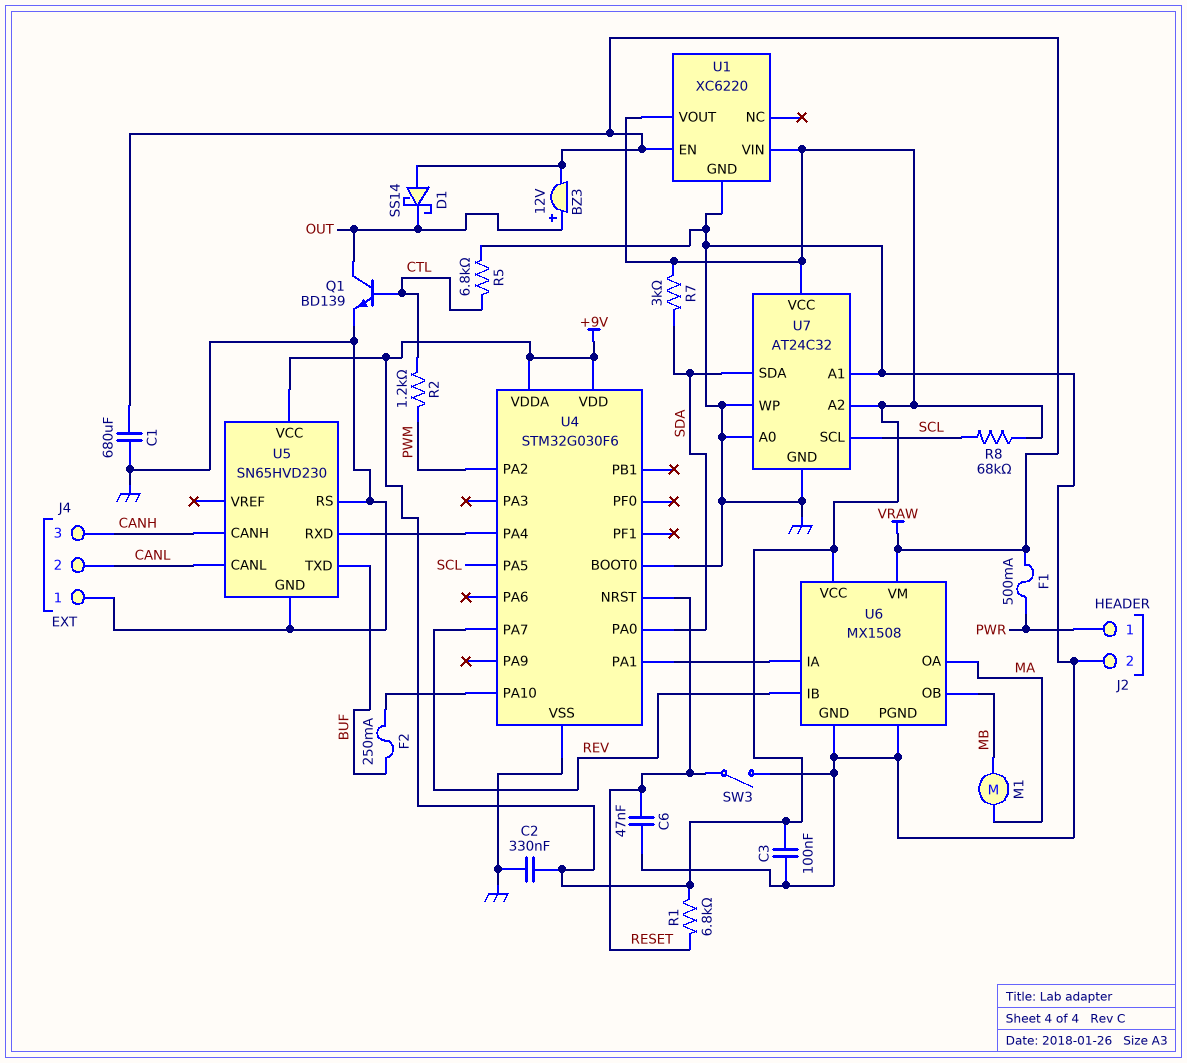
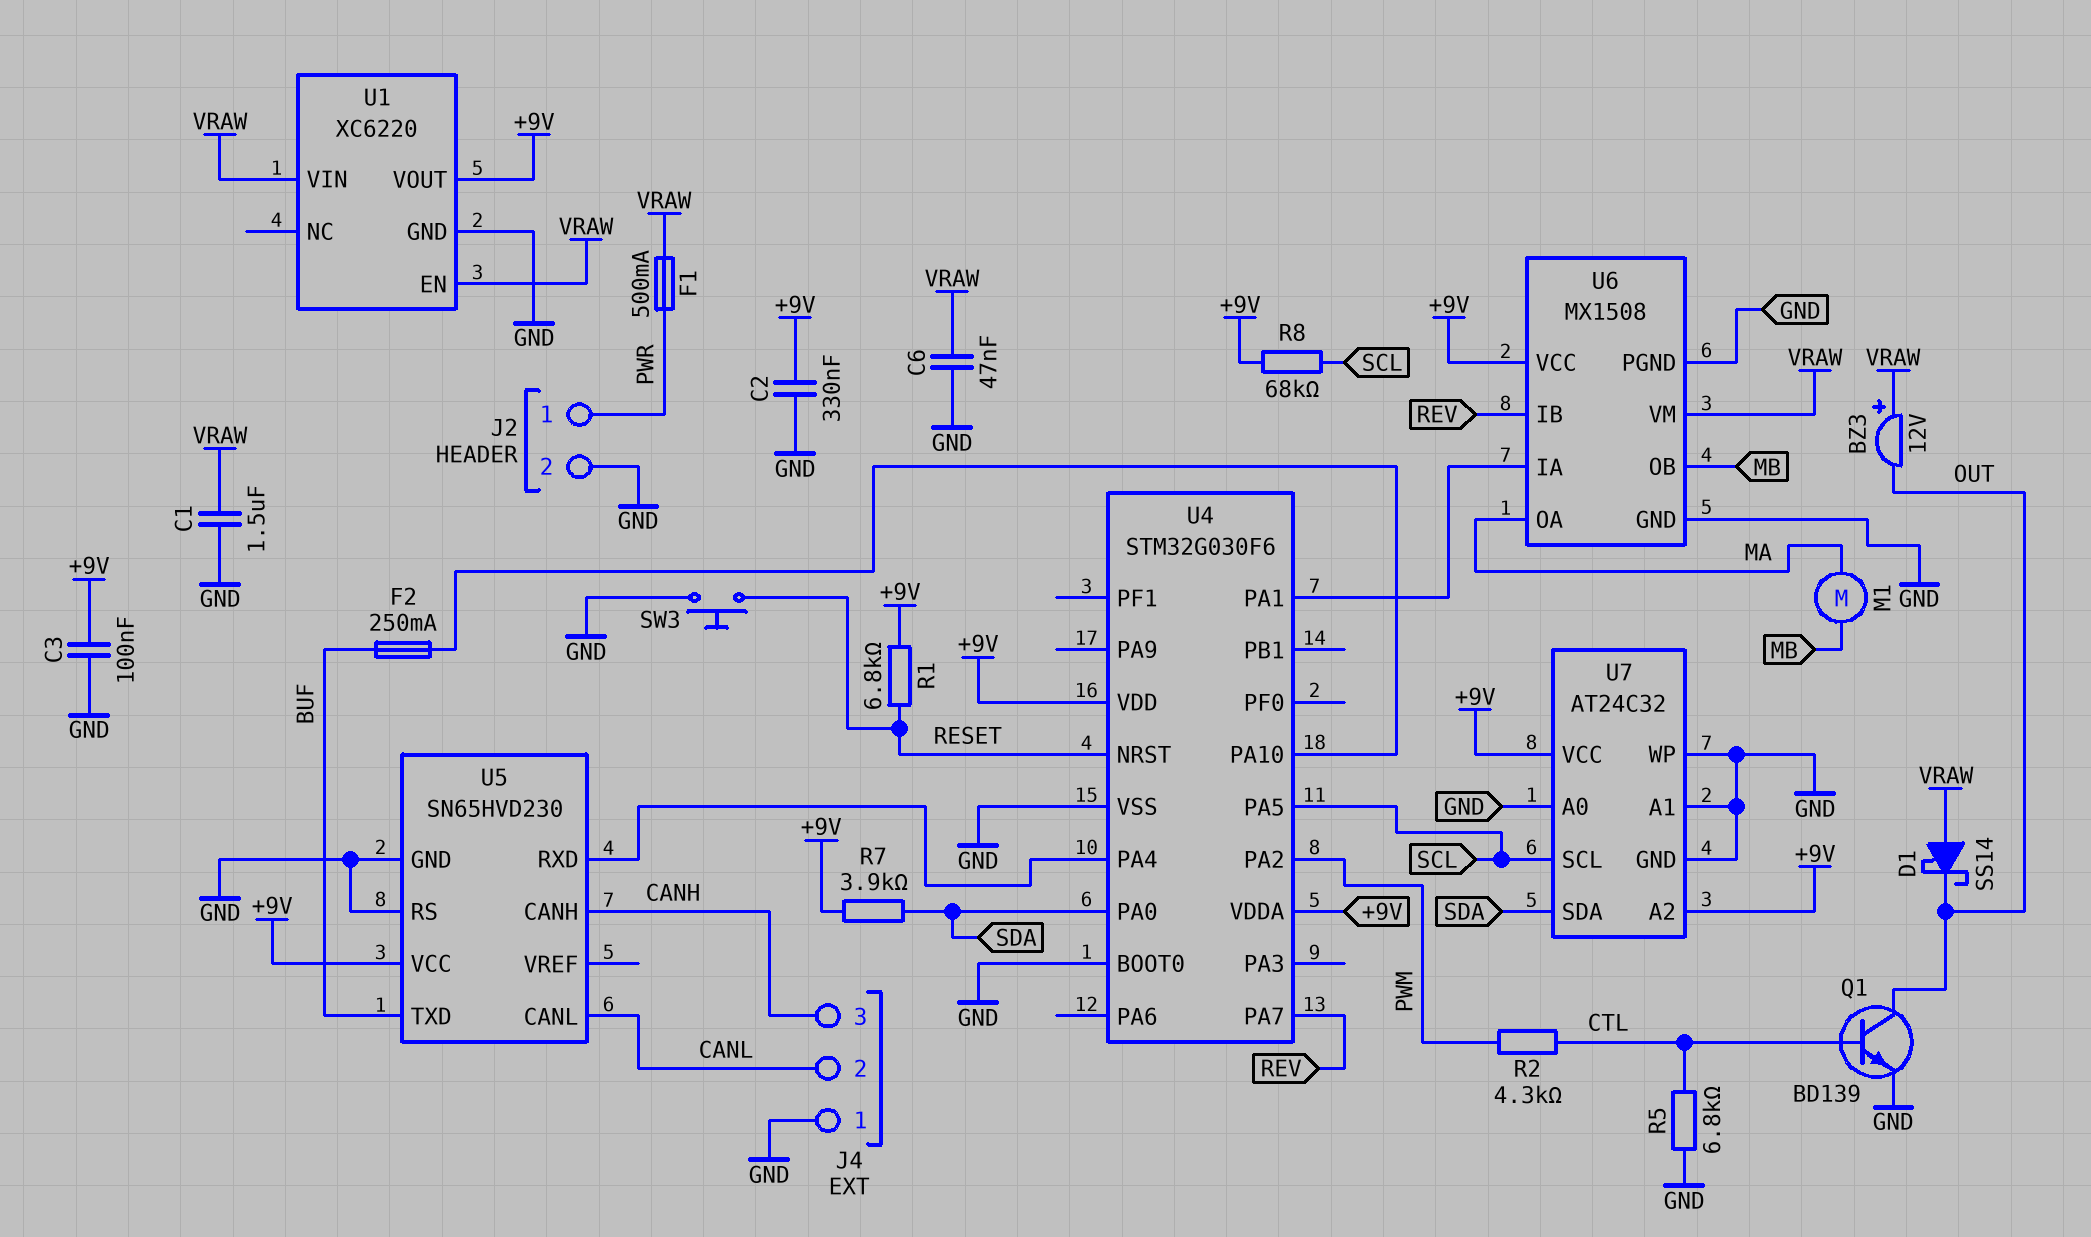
BZ3: buzzer 12V (plus OUT, minus VRAW) -> buzzer 12V (plus VRAW, minus OUT)
C1: 680uF (GND, VRAW) -> 1.5uF (GND, VRAW)
C6: 47nF (GND, RESET) -> 47nF (GND, VRAW)
R2: 1.2k (CTL, PWM) -> 4.3k (CTL, PWM)
R7: 3k (+9V, SDA) -> 3.9k (+9V, SDA)
SW3: switch (GND, RESET) -> button (GND, RESET)
U1 pin VIN: +9V -> VRAW

